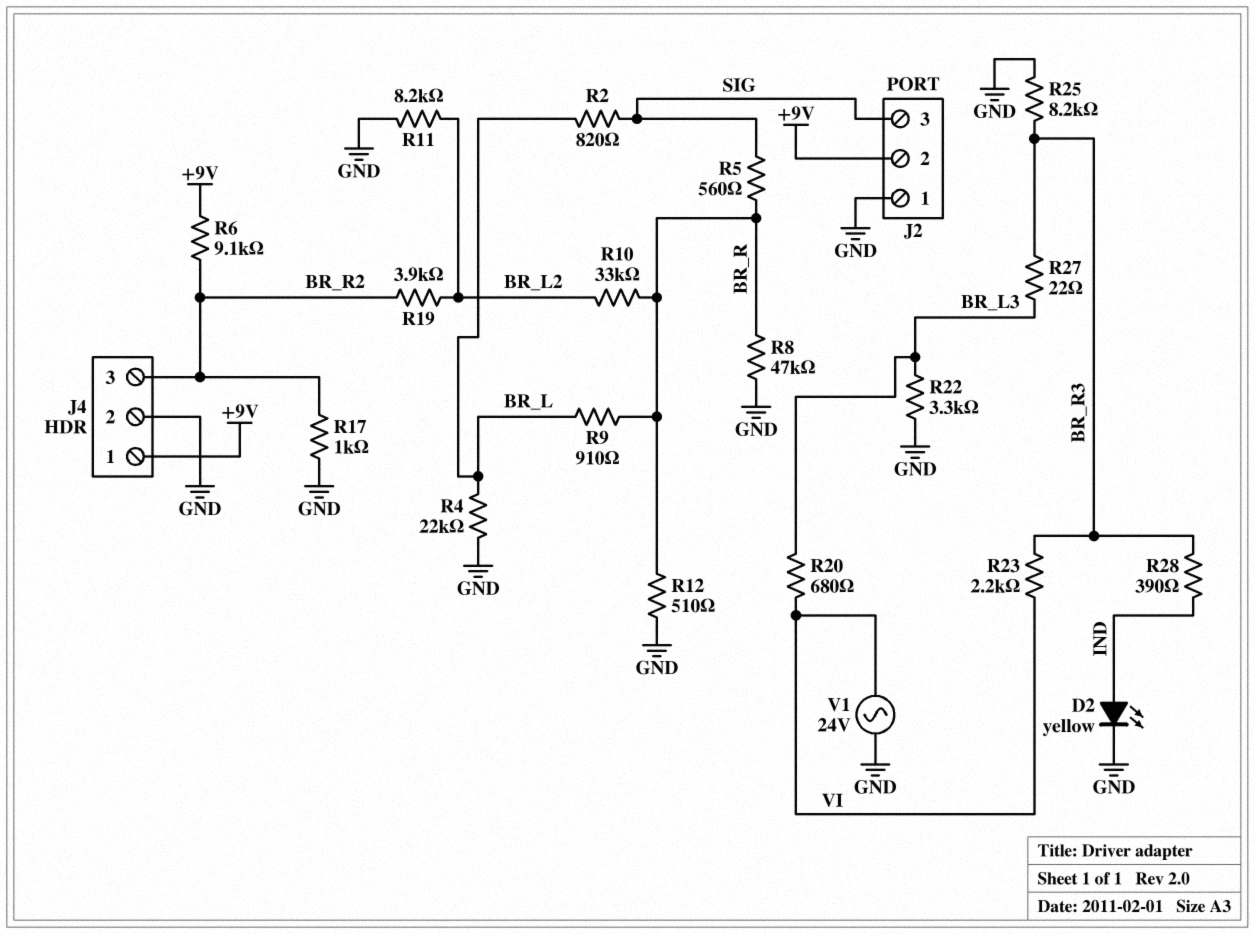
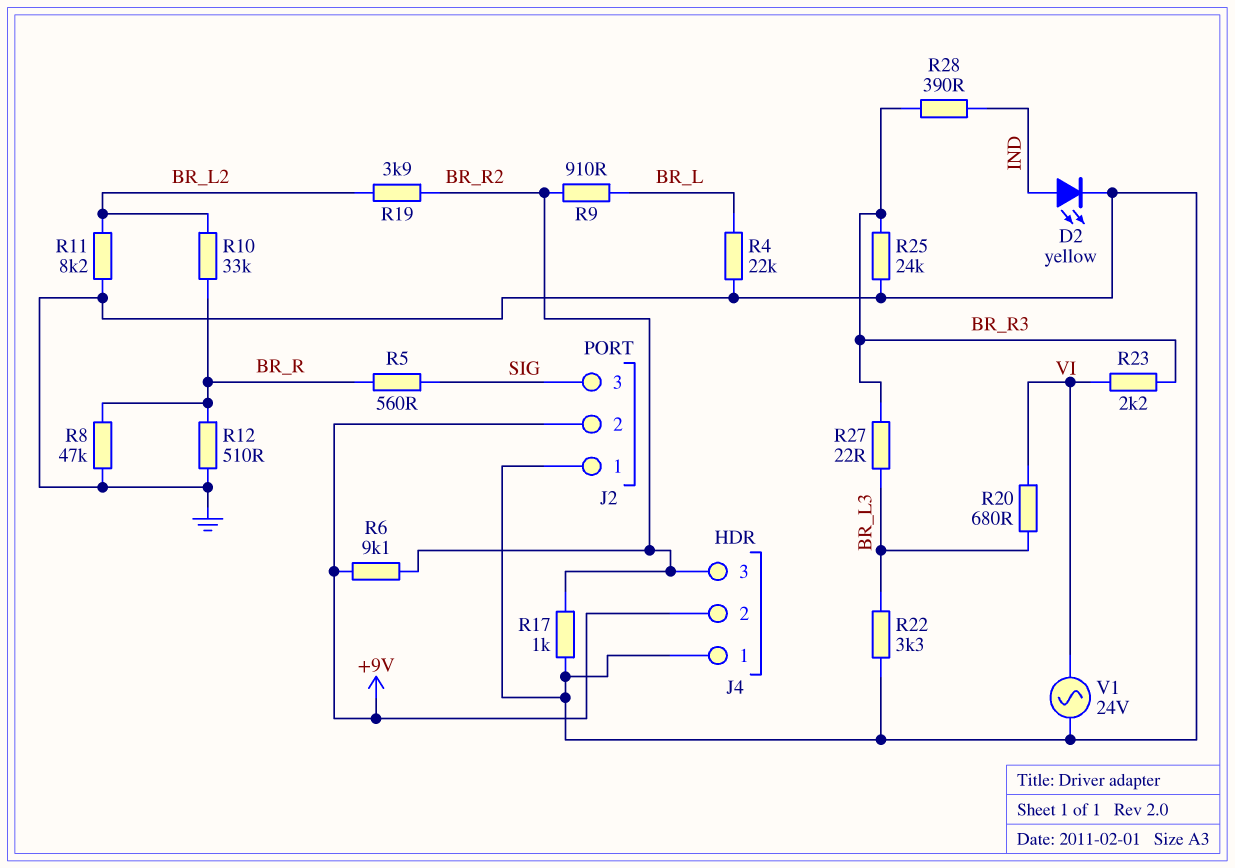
J4 pin 1: +9V -> GND
J4 pin 2: GND -> +9V
R2: 820 (BR_L, SIG) -> none
R9: 910 (BR_L, BR_R) -> 910 (BR_L, BR_R2)
R25: 8.2k (BR_R3, GND) -> 24k (BR_R3, GND)

